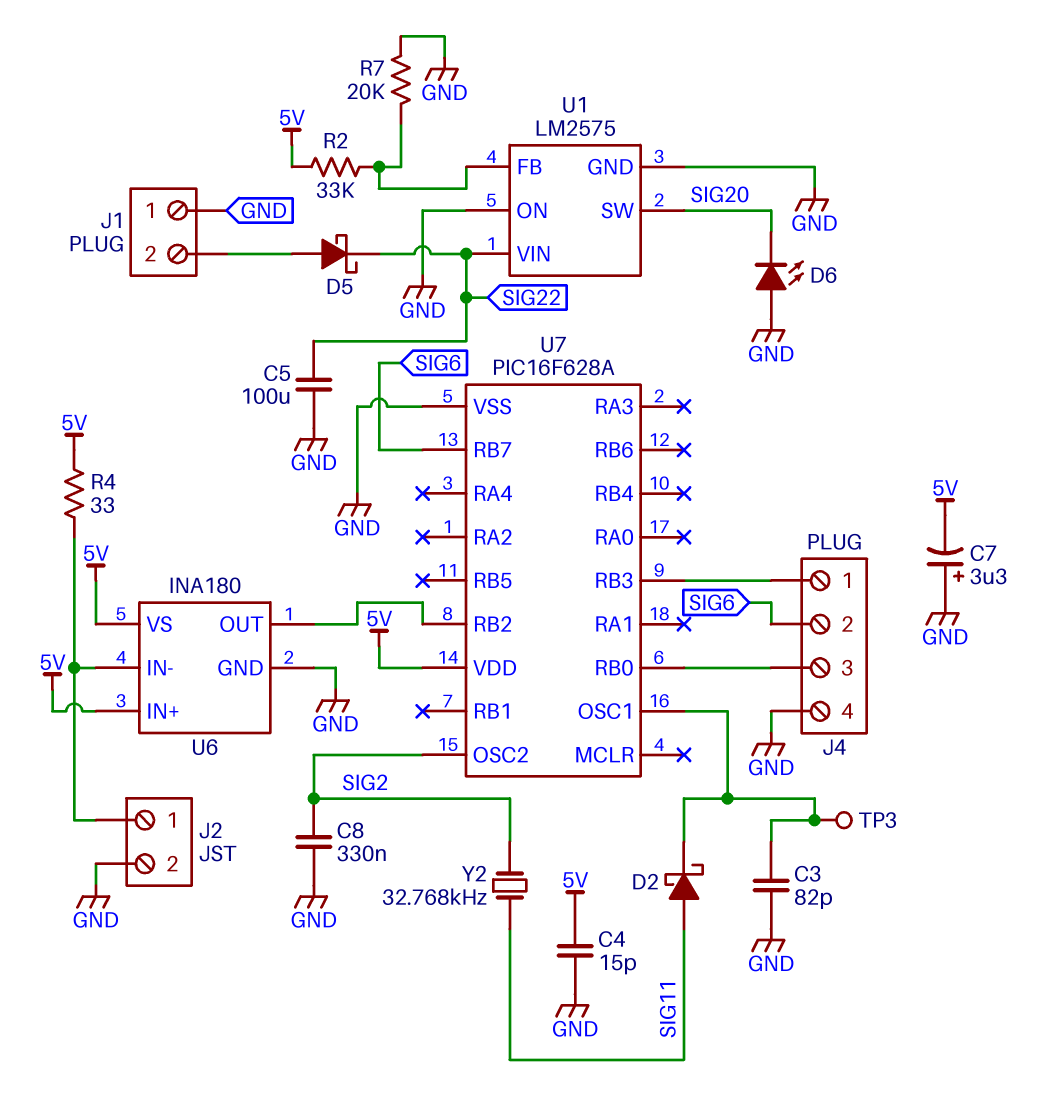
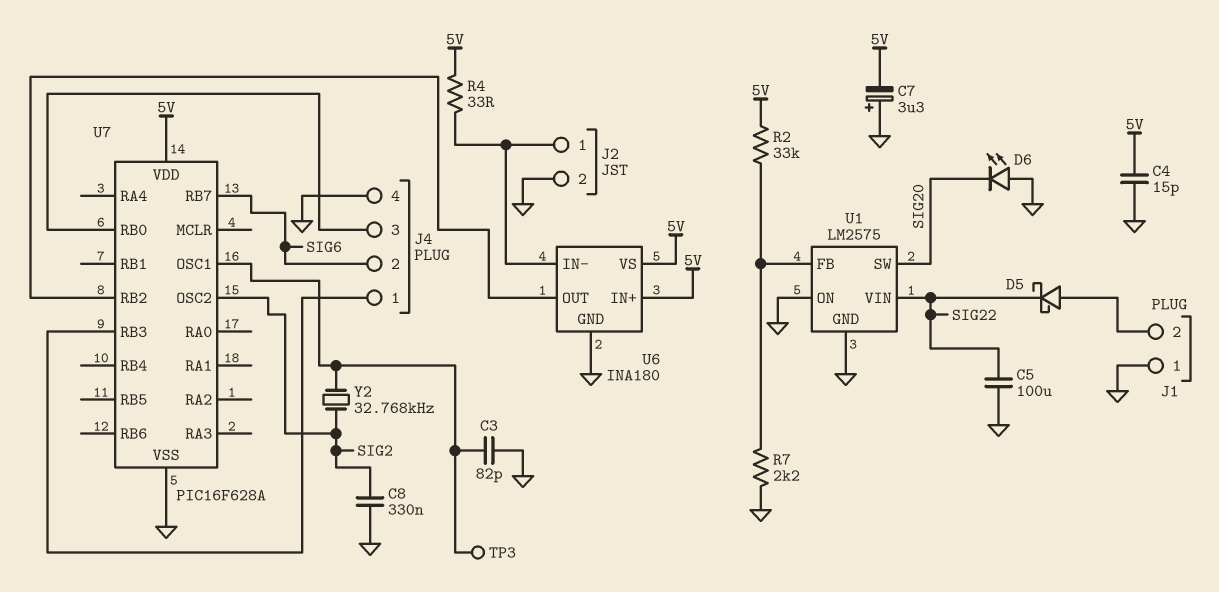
D2: schottky (A SIG11, K U7/OSC1) -> none
R7: 20k (GND, U1/FB) -> 2.2k (GND, U1/FB)
Y2: 32.768kHz (SIG2, SIG11) -> 32.768kHz (SIG2, U7/OSC1)

